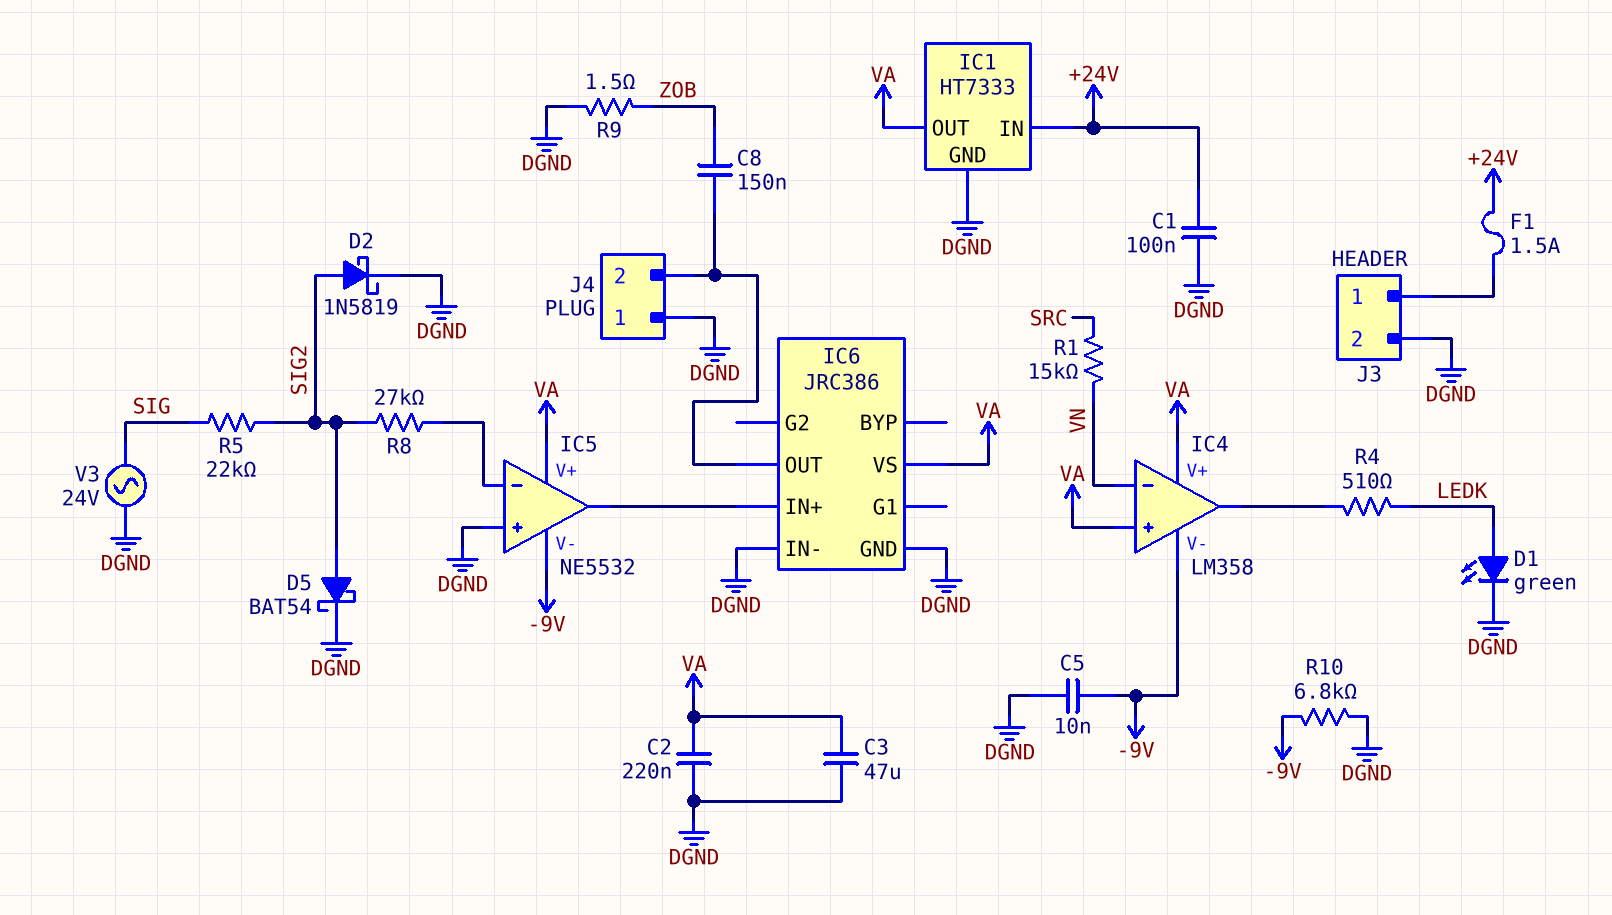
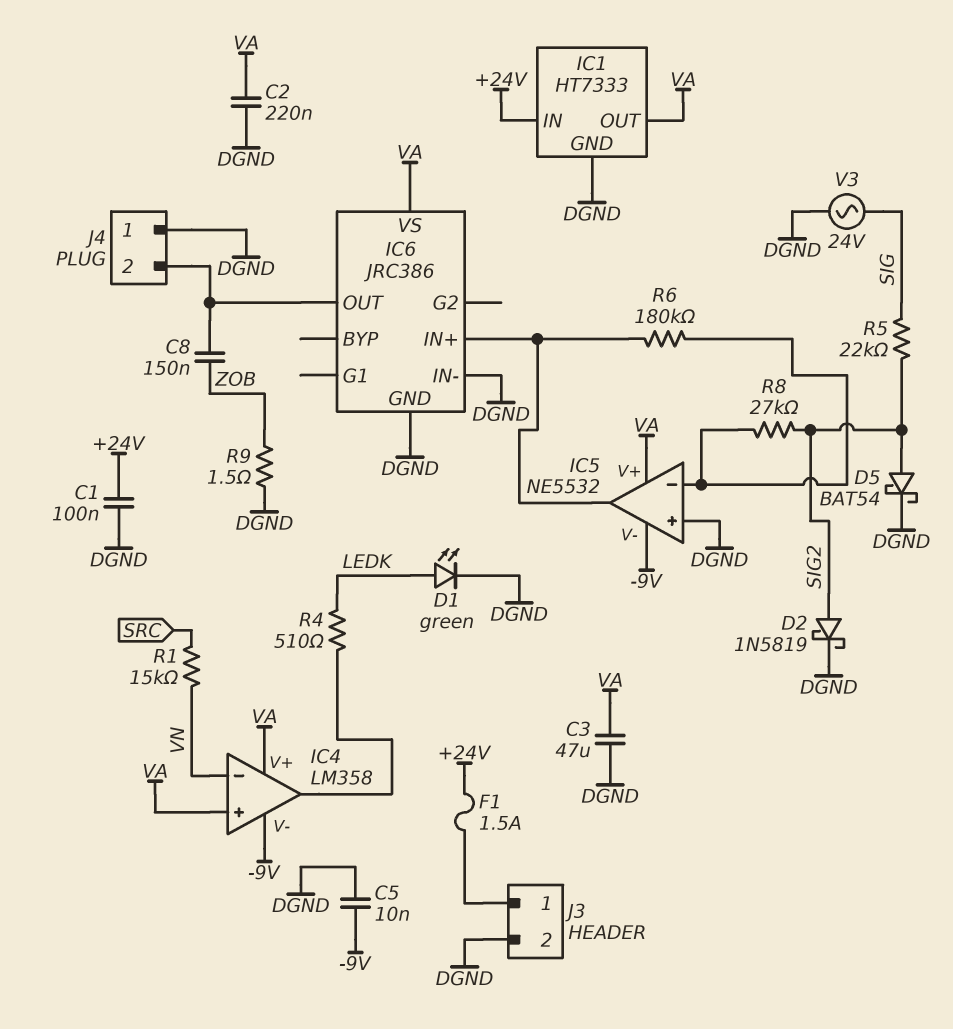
R6: none -> 180k (IC5/in-, IC5/out)
R10: 6.8k (-9V, DGND) -> none

